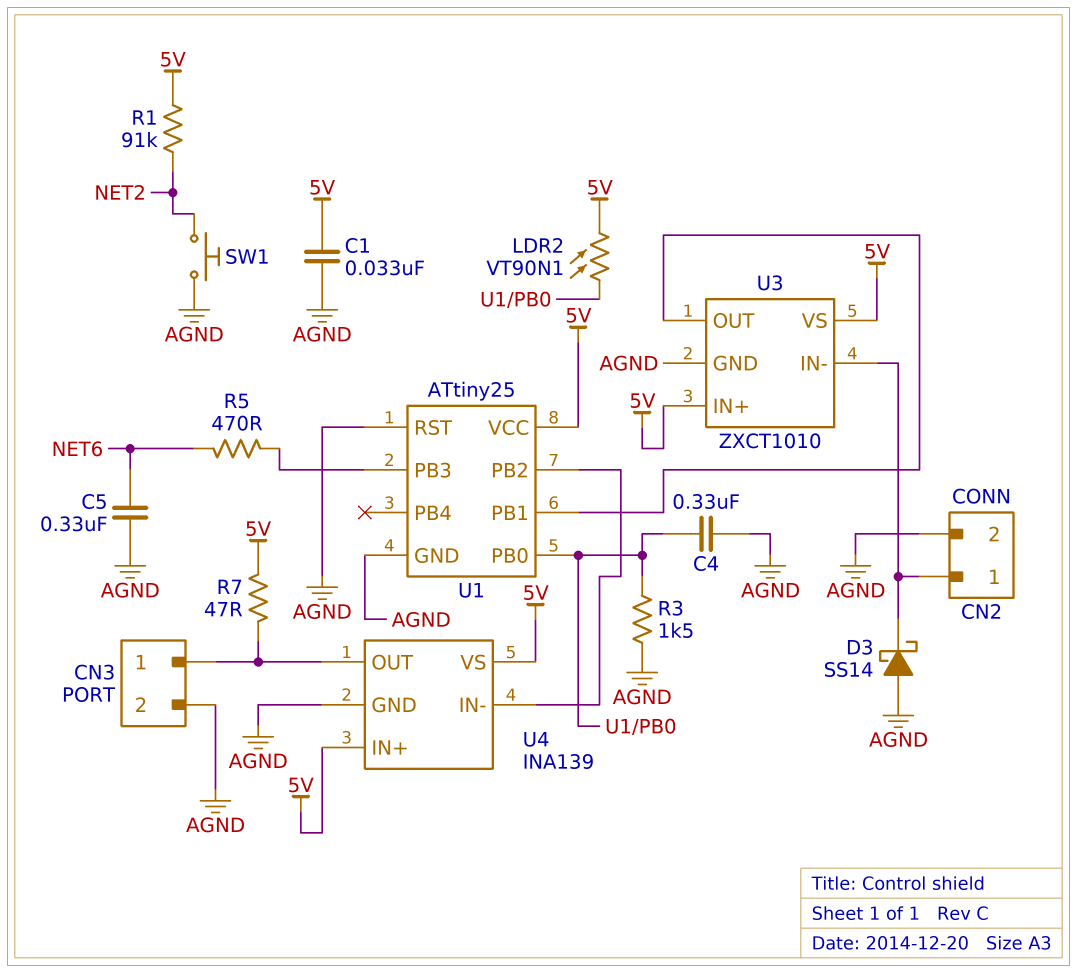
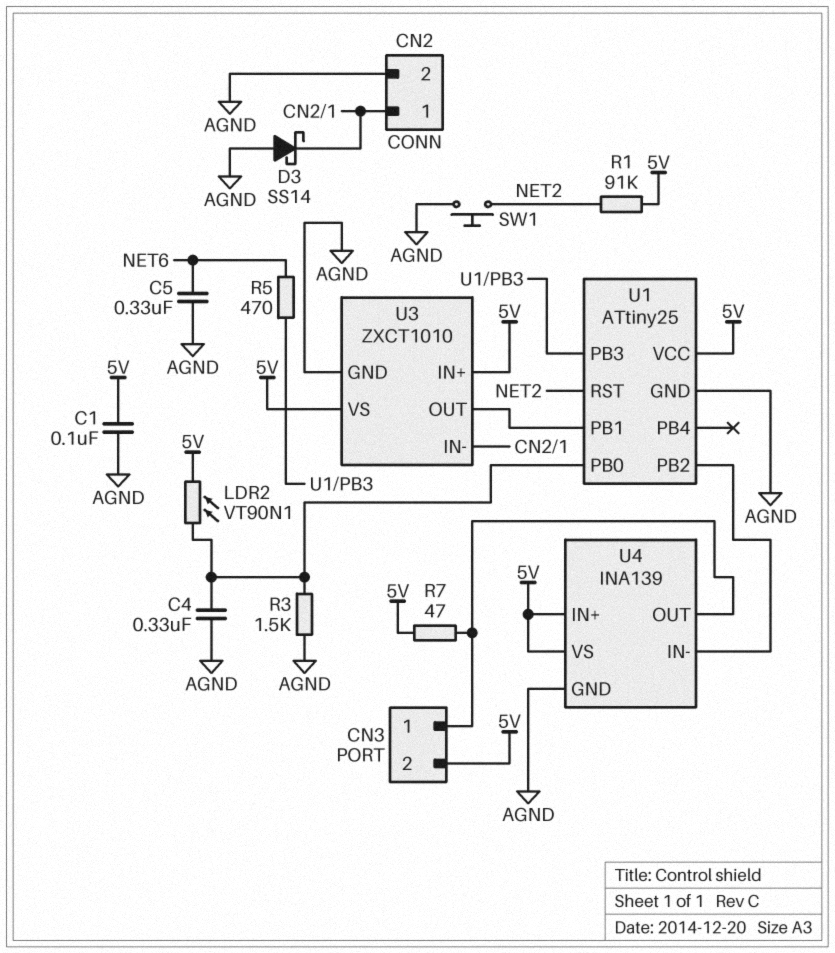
C1: 33nF (5V, AGND) -> 100nF (5V, AGND)
CN3 pin 2: AGND -> 5V
U1 pin RST: AGND -> NET2

